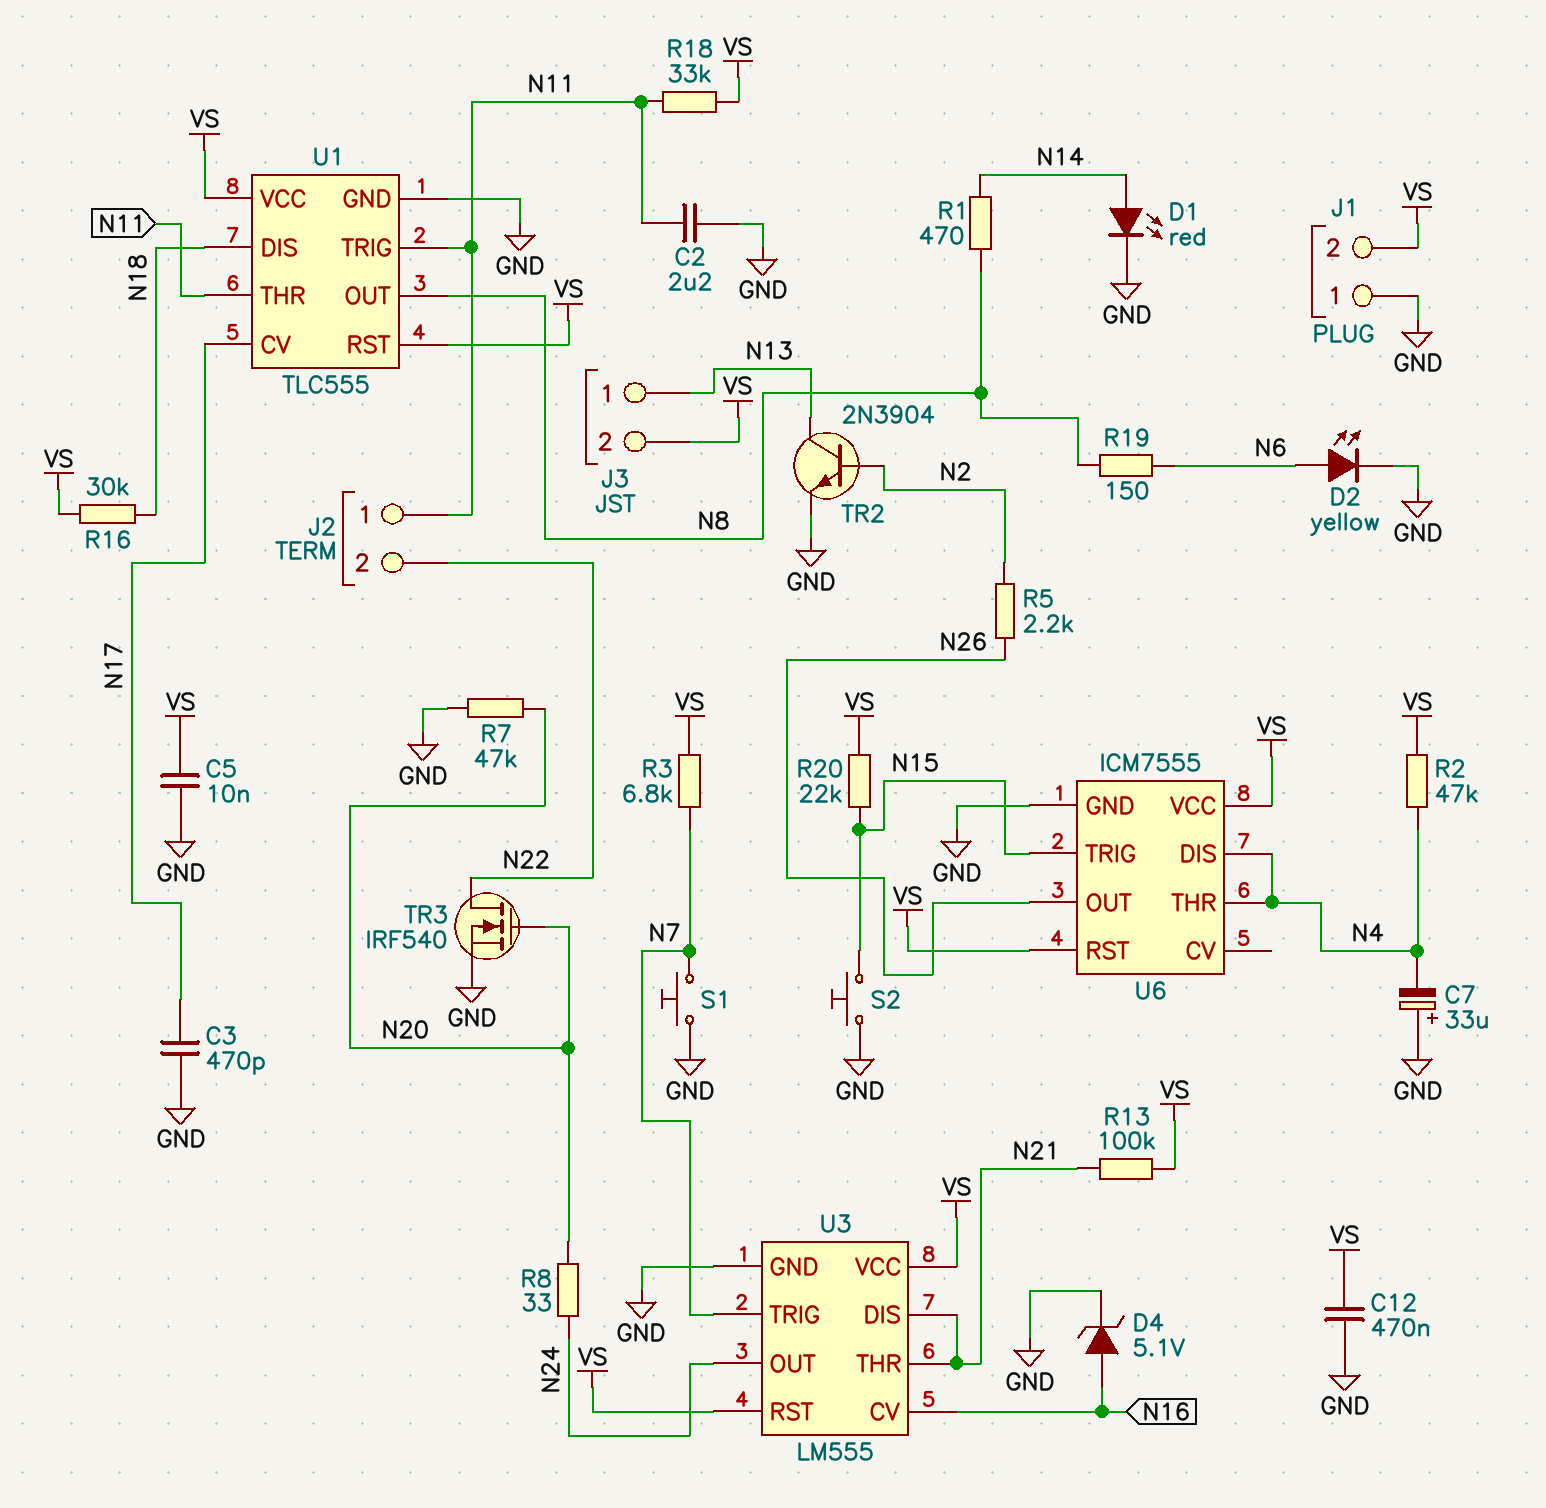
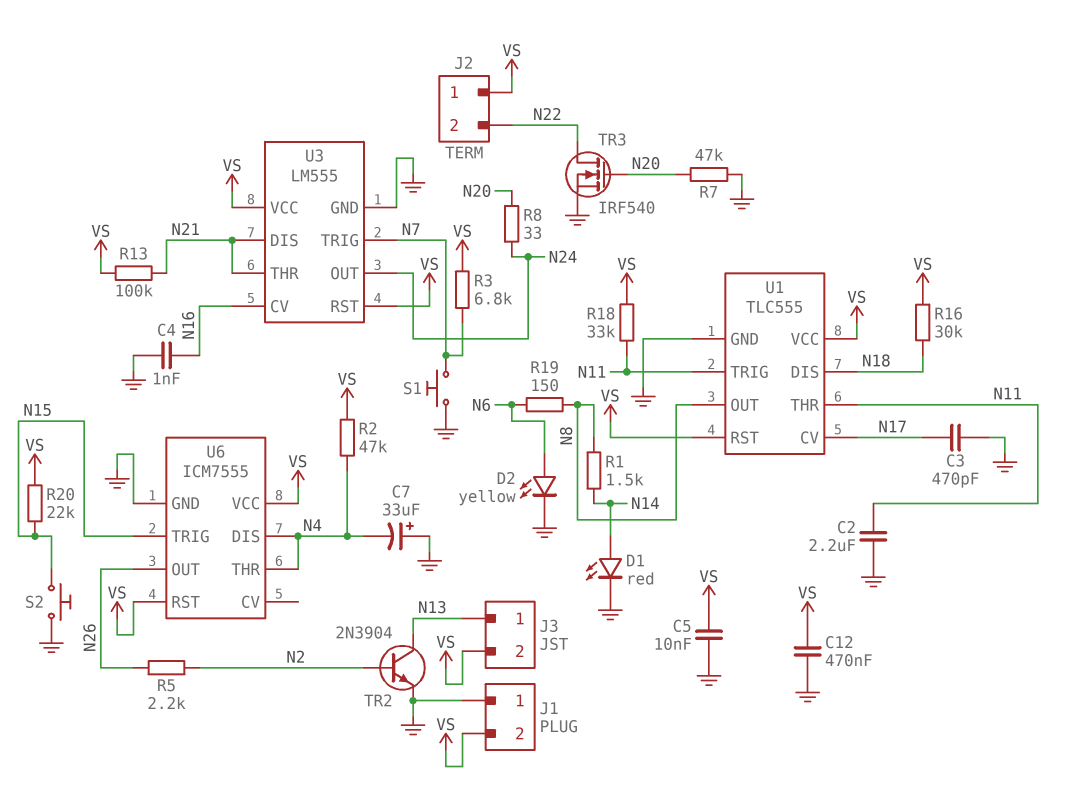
C4: none -> 1nF (GND, N16)
D4: zener 5.1V (A N16, K GND) -> none
J2 pin 1: N11 -> VS
R1: 470 (N8, N14) -> 1.5k (N8, N14)

